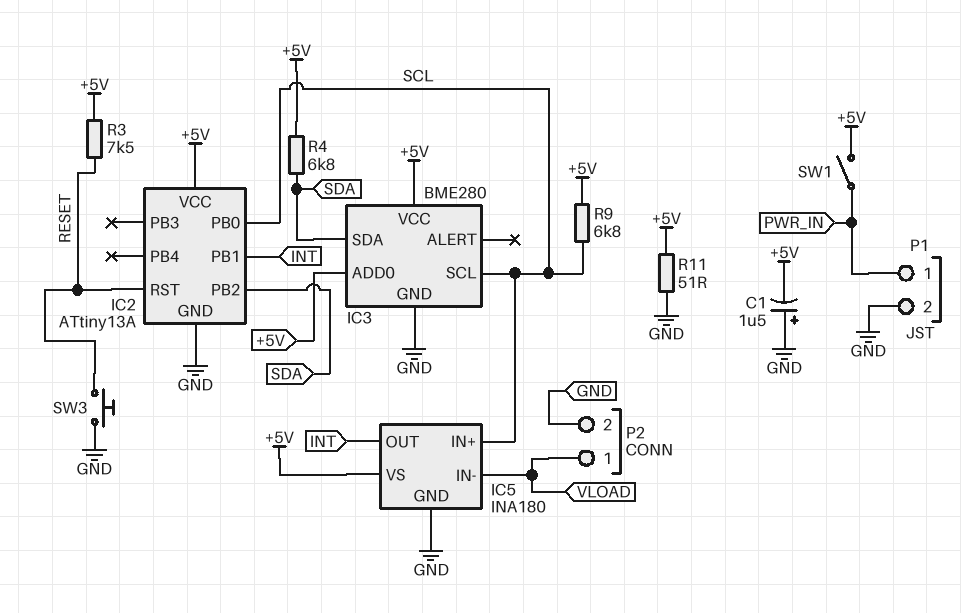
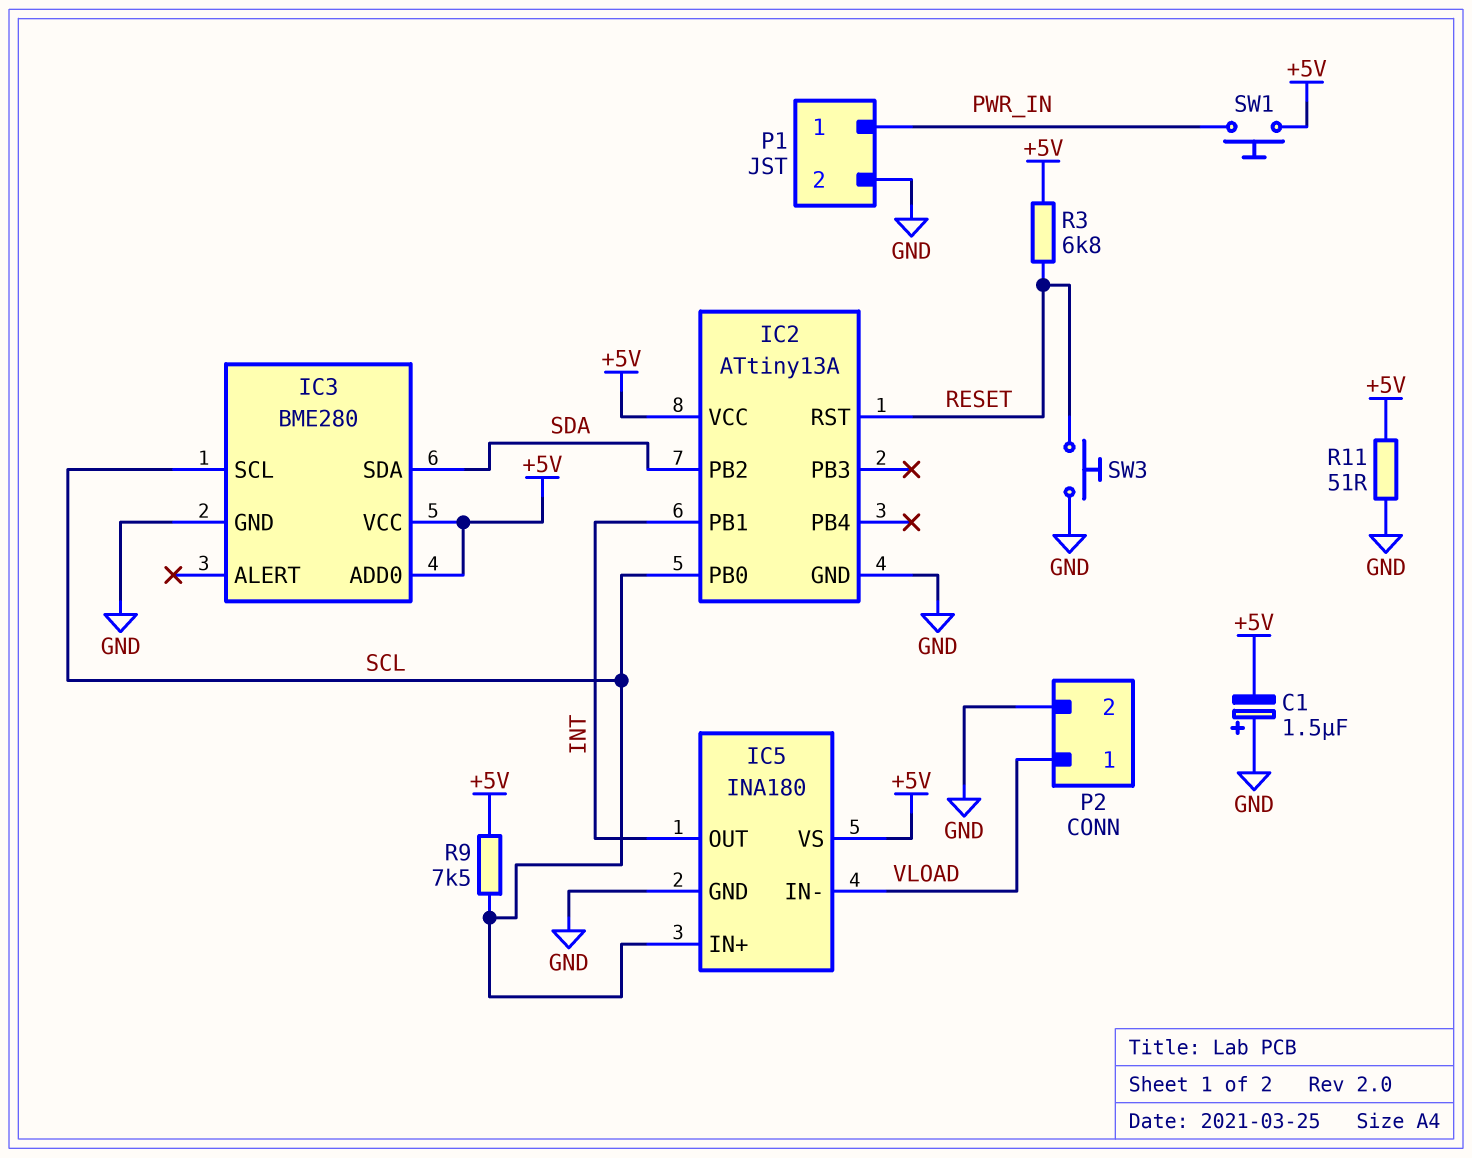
R3: 7.5k (+5V, RESET) -> 6.8k (+5V, RESET)
R4: 6.8k (+5V, SDA) -> none
R9: 6.8k (+5V, SCL) -> 7.5k (+5V, SCL)
SW1: switch (+5V, PWR_IN) -> button (+5V, PWR_IN)

